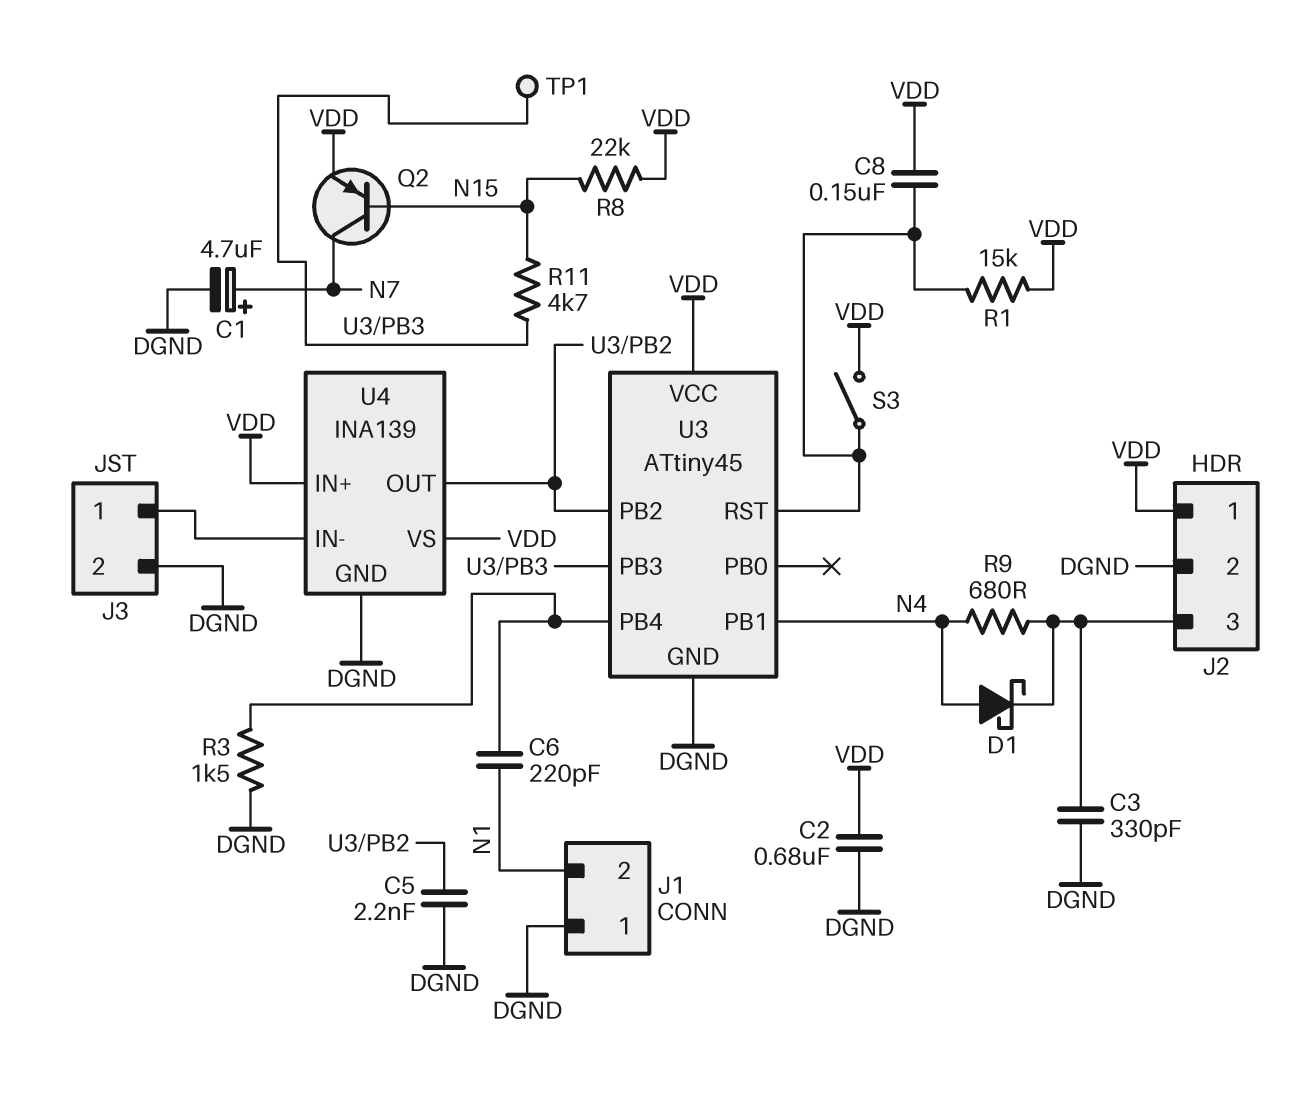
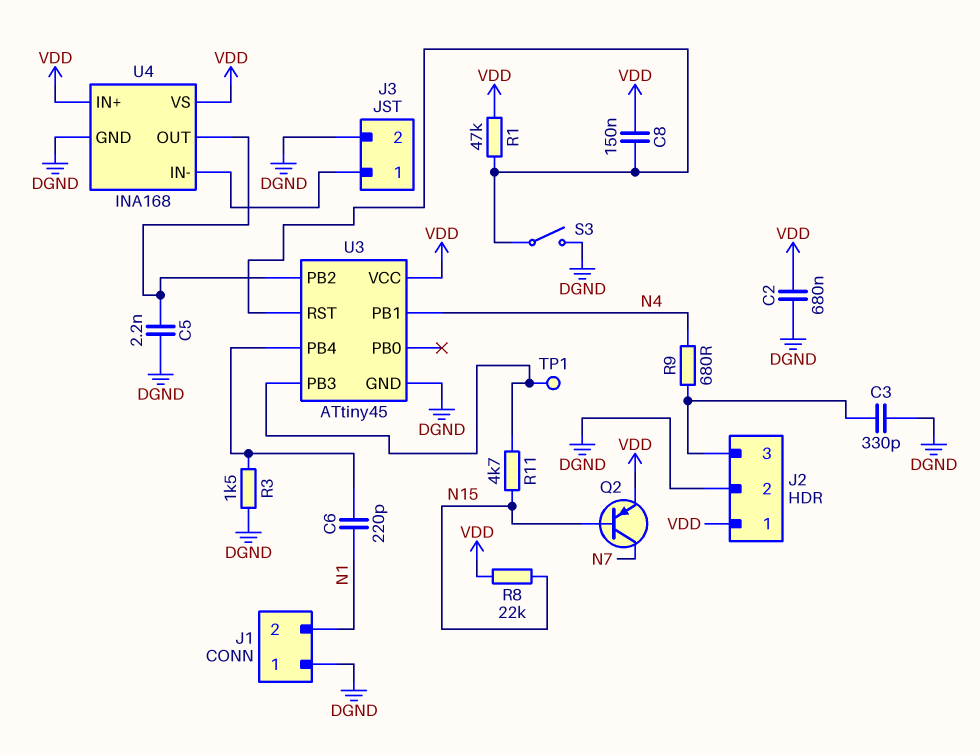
C1: 4.7uF (plus N7, minus DGND) -> none
D1: schottky (A N4, K J2/3) -> none
R1: 15k (U3/RST, VDD) -> 47k (U3/RST, VDD)
S3: switch (U3/RST, VDD) -> switch (DGND, U3/RST)
U4: INA139 -> INA168

